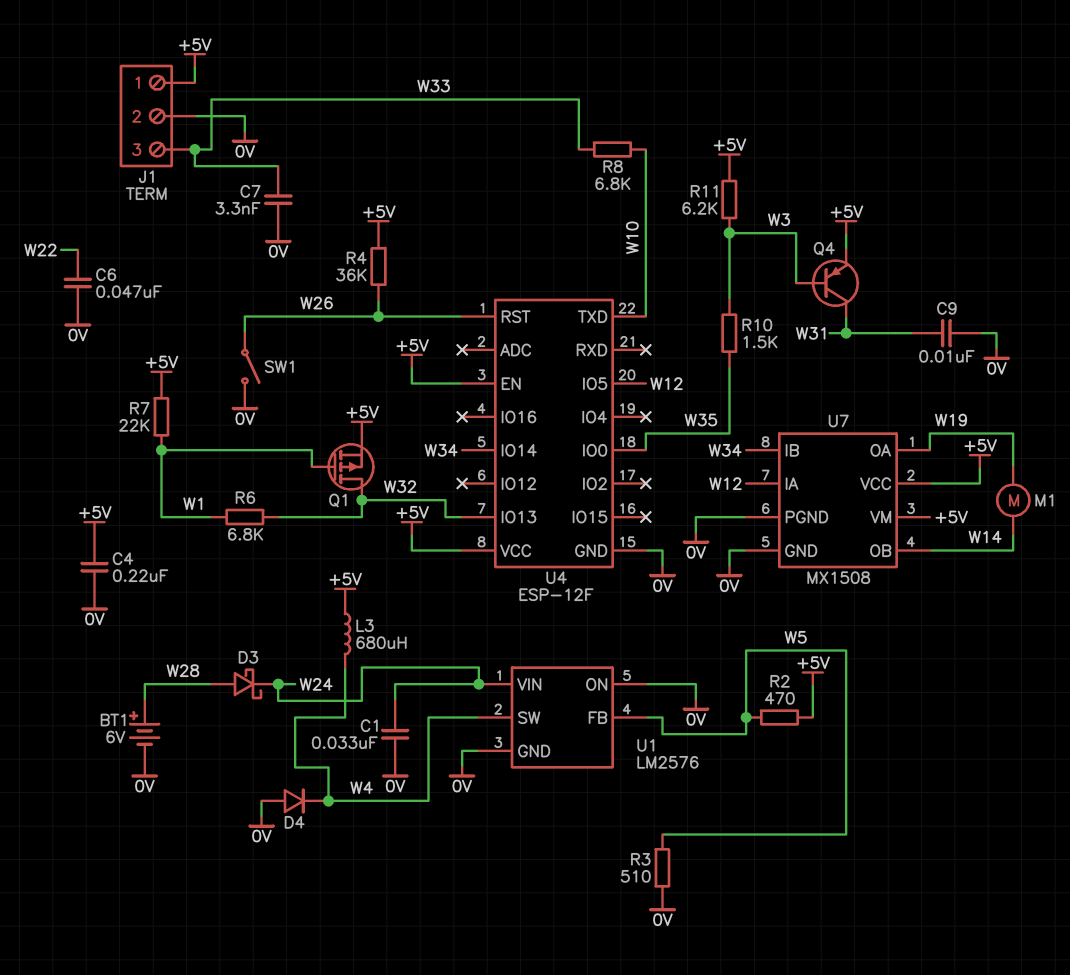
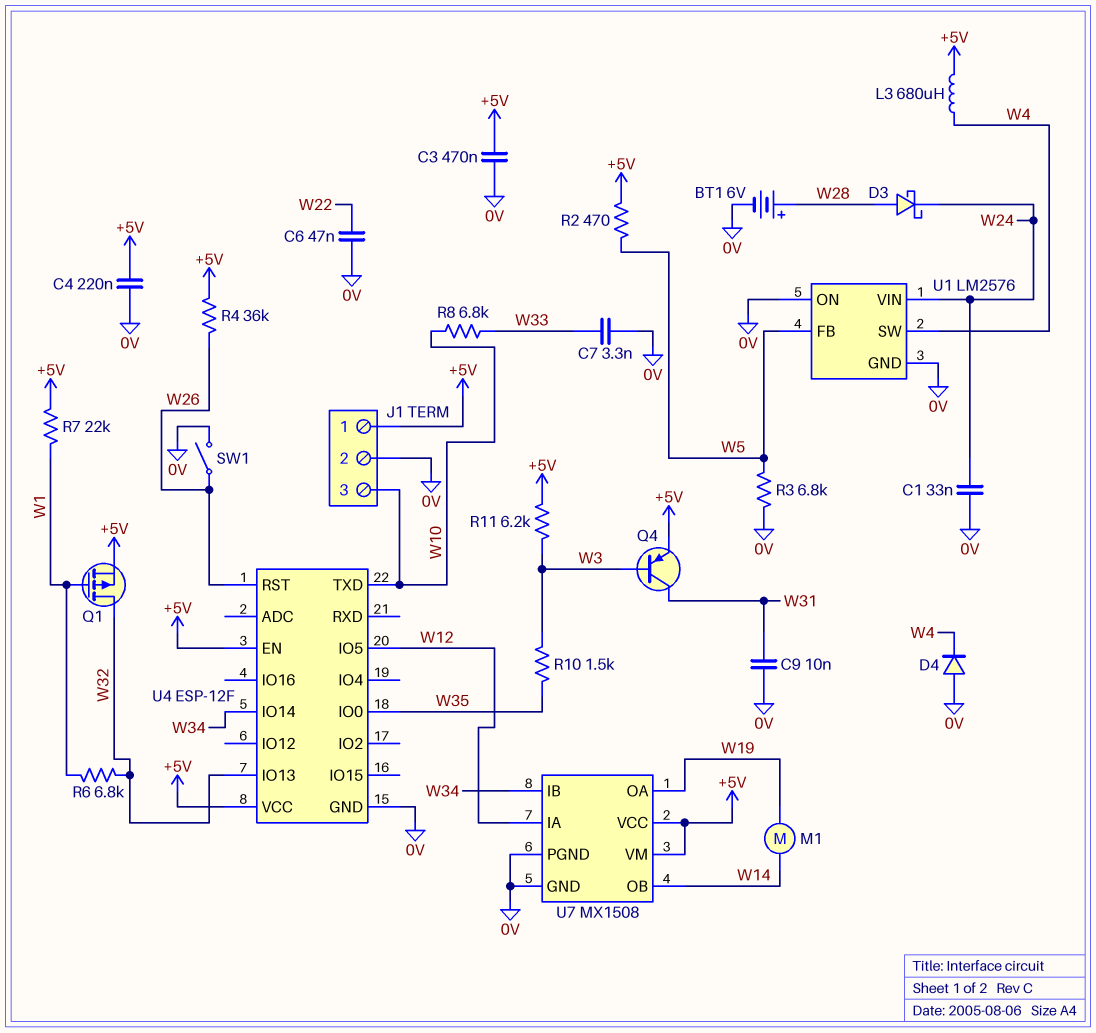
C3: none -> 470nF (+5V, 0V)
J1 pin 3: W33 -> W10
R3: 510 (0V, W5) -> 6.8k (0V, W5)

